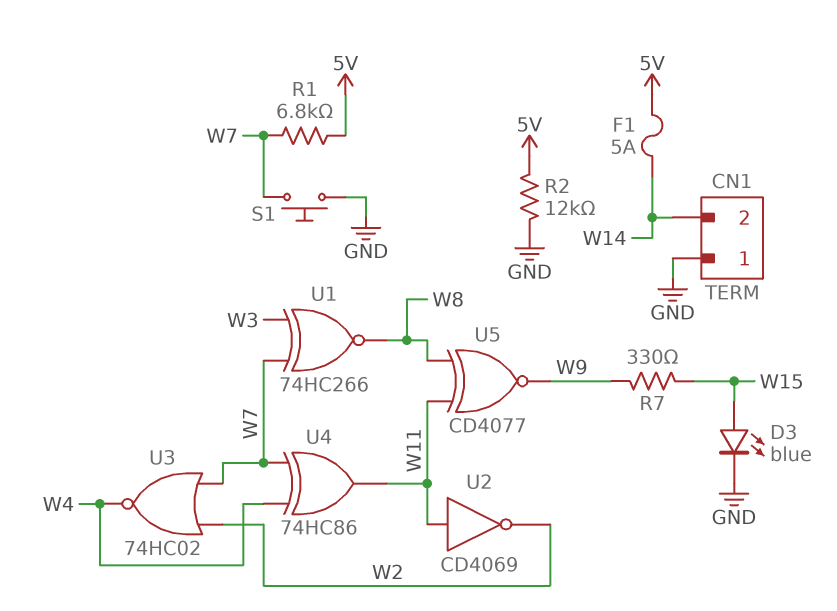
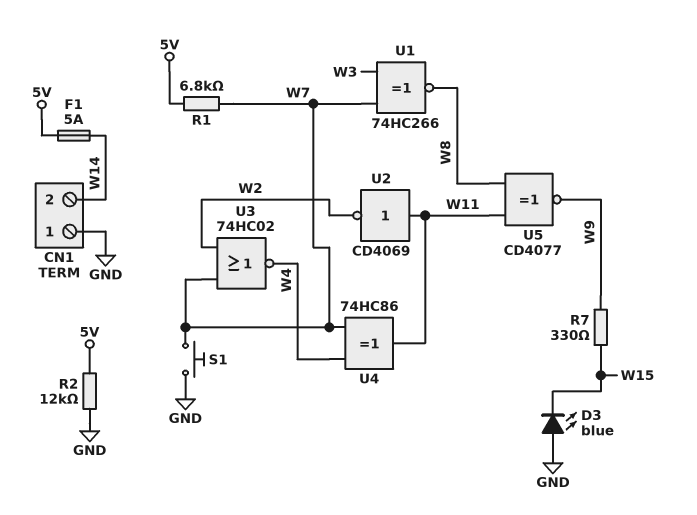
D3: LED blue (A W15, K GND) -> LED blue (A GND, K W15)

